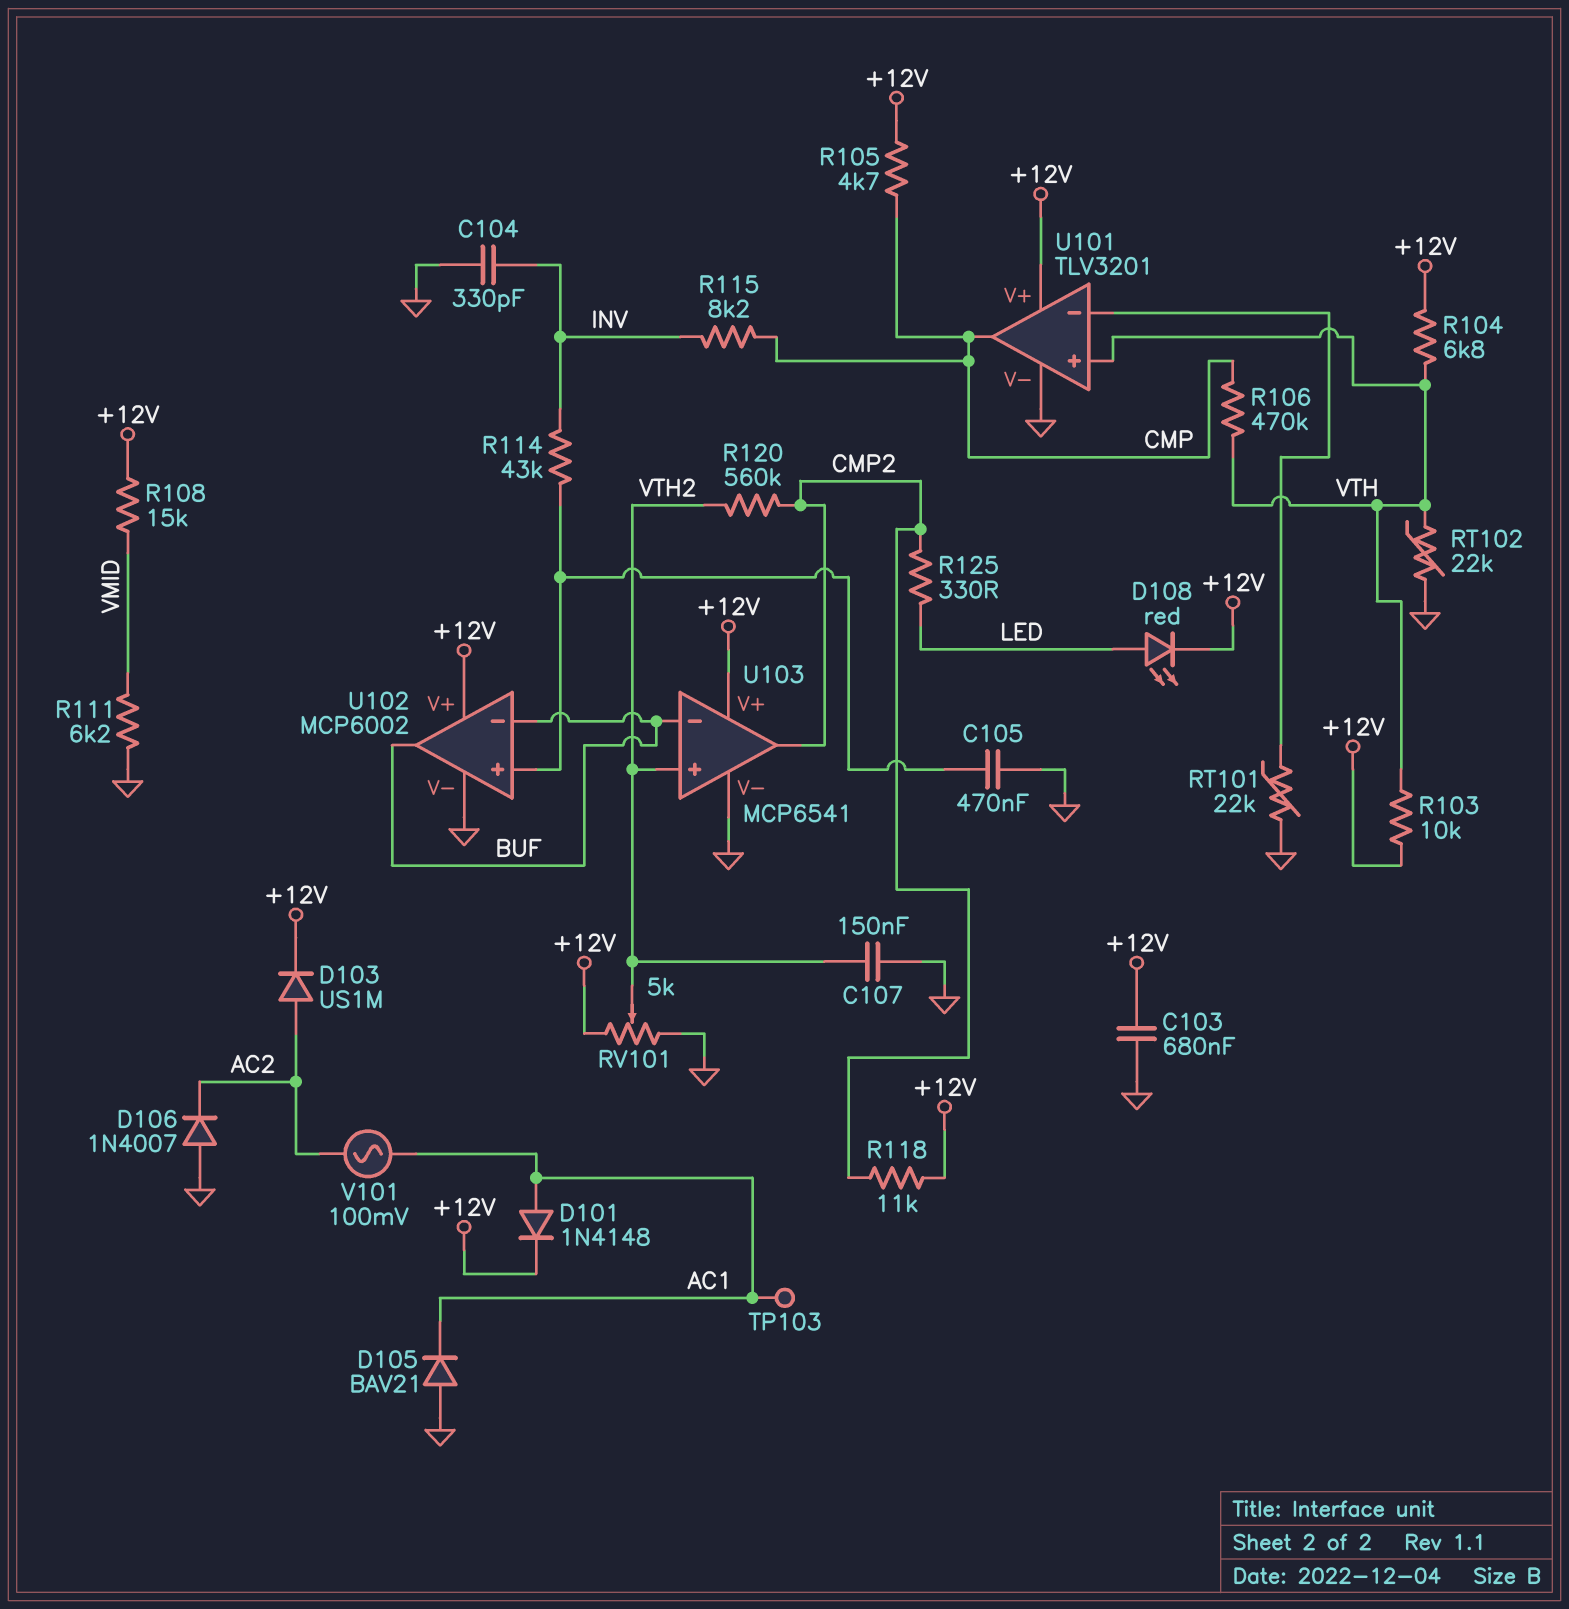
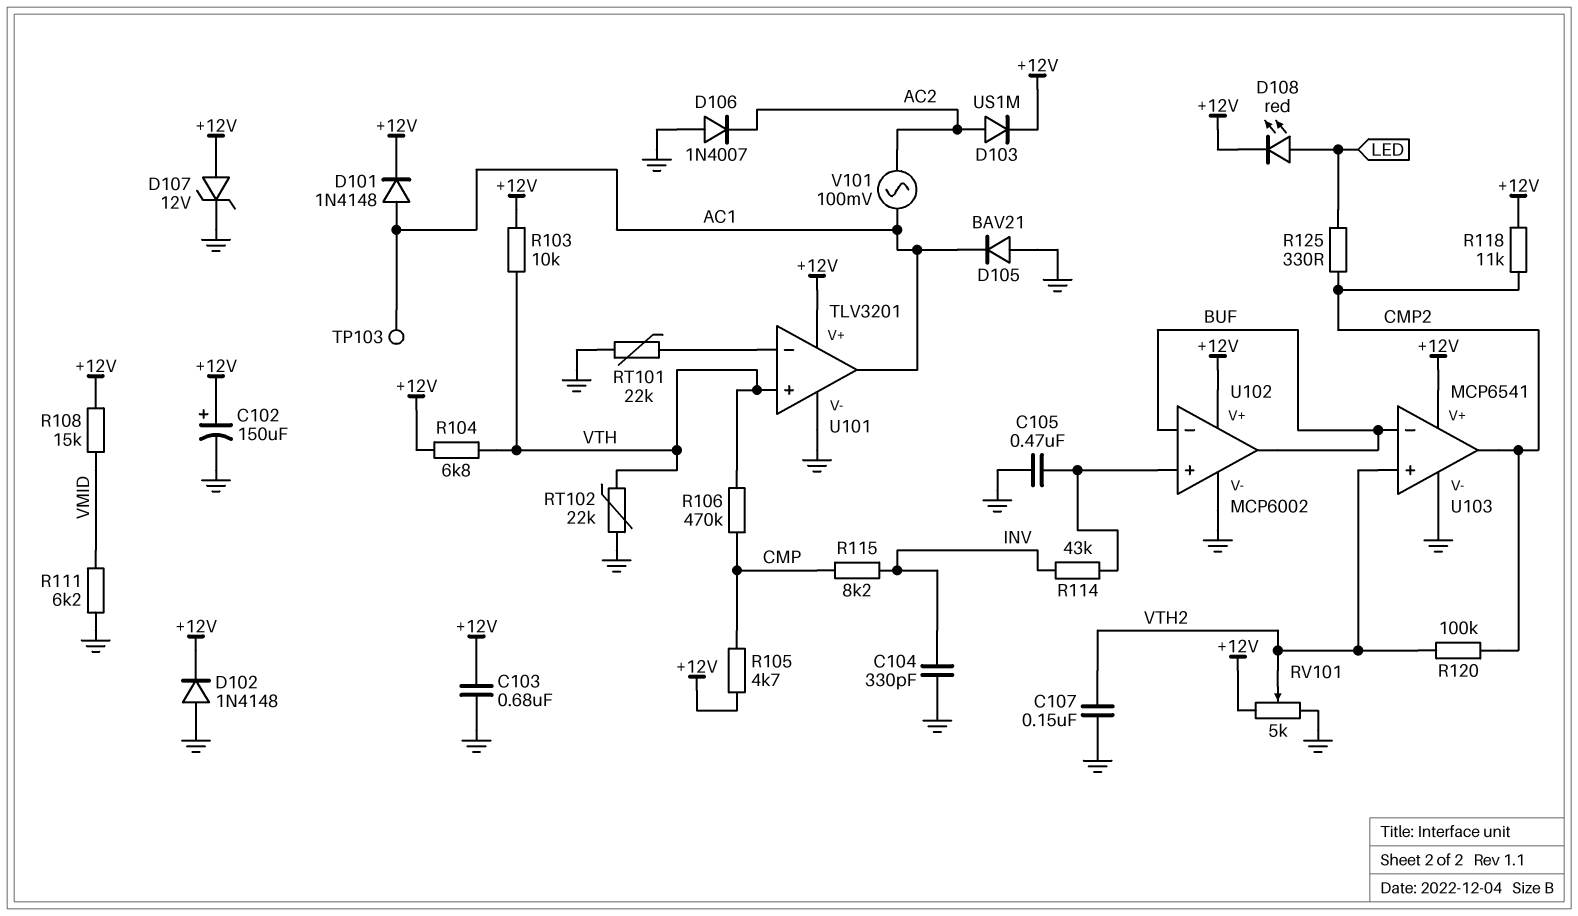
C102: none -> 150uF (plus +12V, minus GND)
D102: none -> diode 1N4148 (A GND, K +12V)
D107: none -> zener 12V (A +12V, K GND)
R120: 560k (CMP2, VTH2) -> 100k (CMP2, VTH2)
U101 pin out: CMP -> AC1

